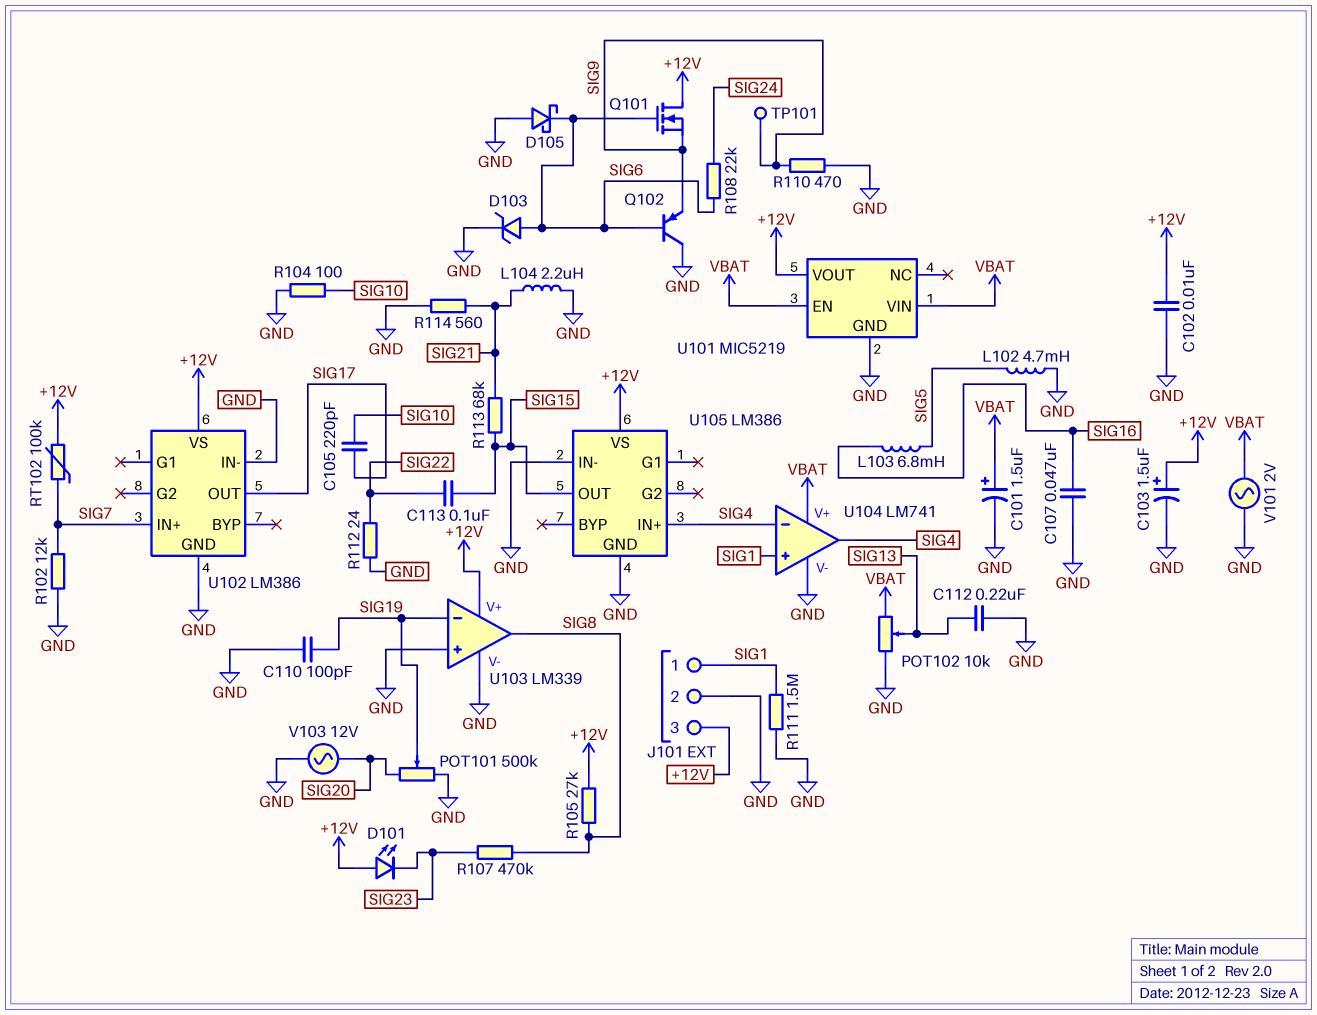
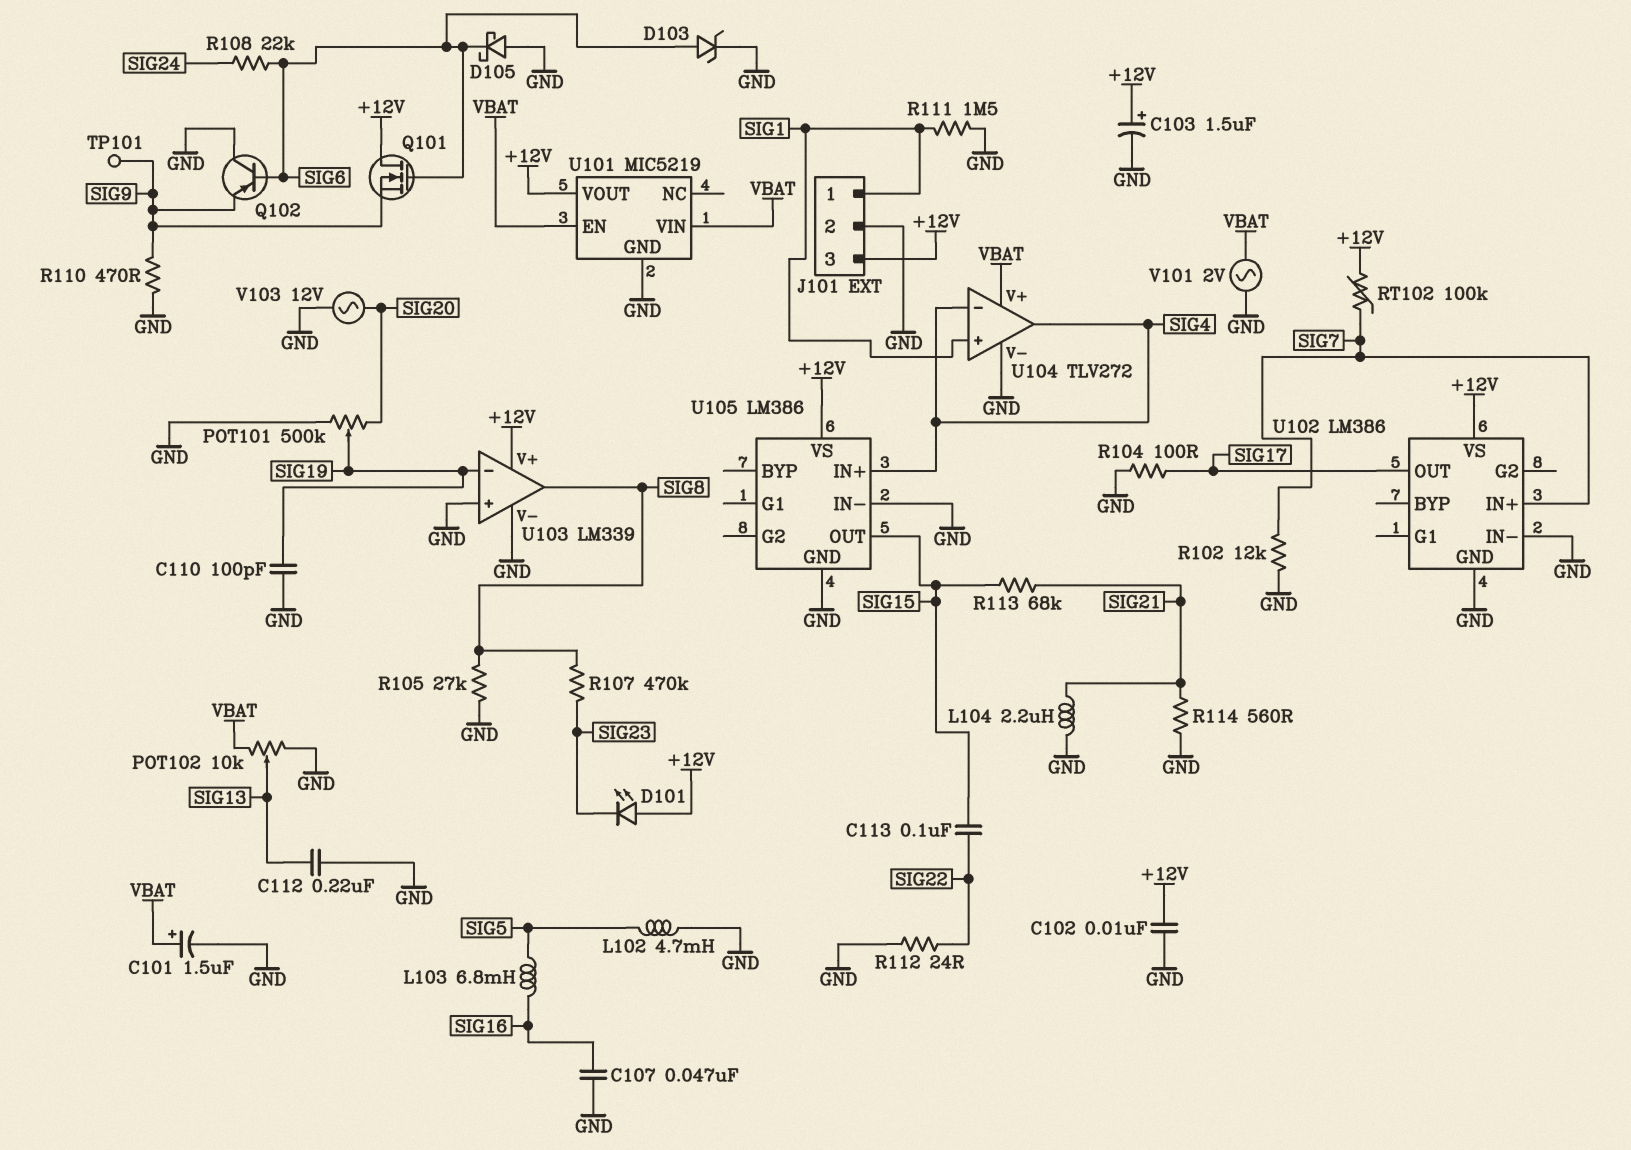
C105: 220pF (SIG10, SIG17) -> none
R104: 100 (GND, SIG10) -> 100 (GND, SIG17)
R105: 27k (+12V, SIG8) -> 27k (GND, SIG8)
U104: LM741 -> TLV272

